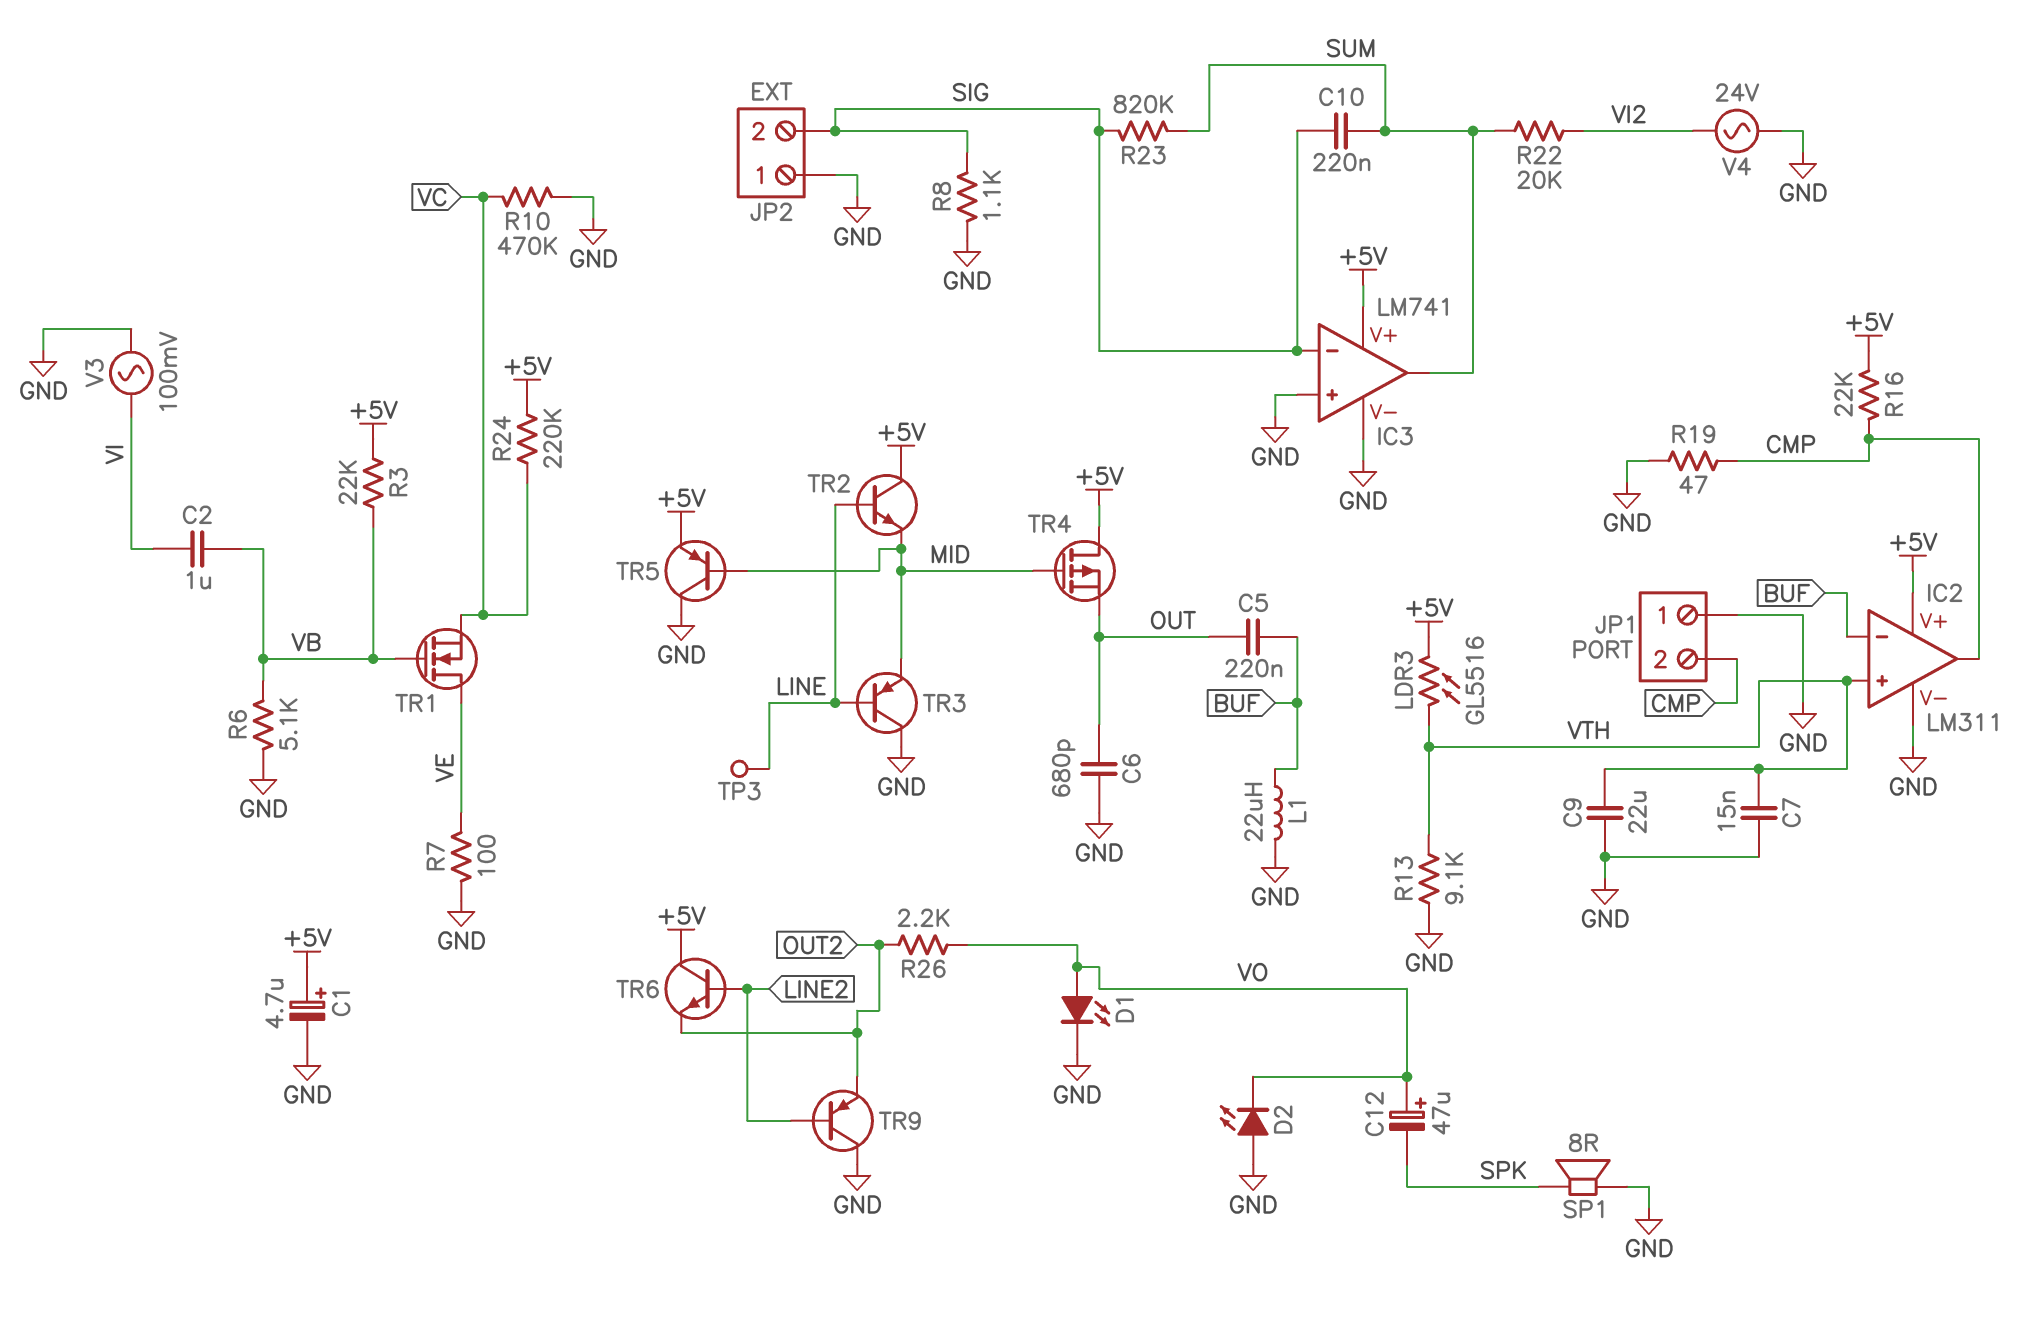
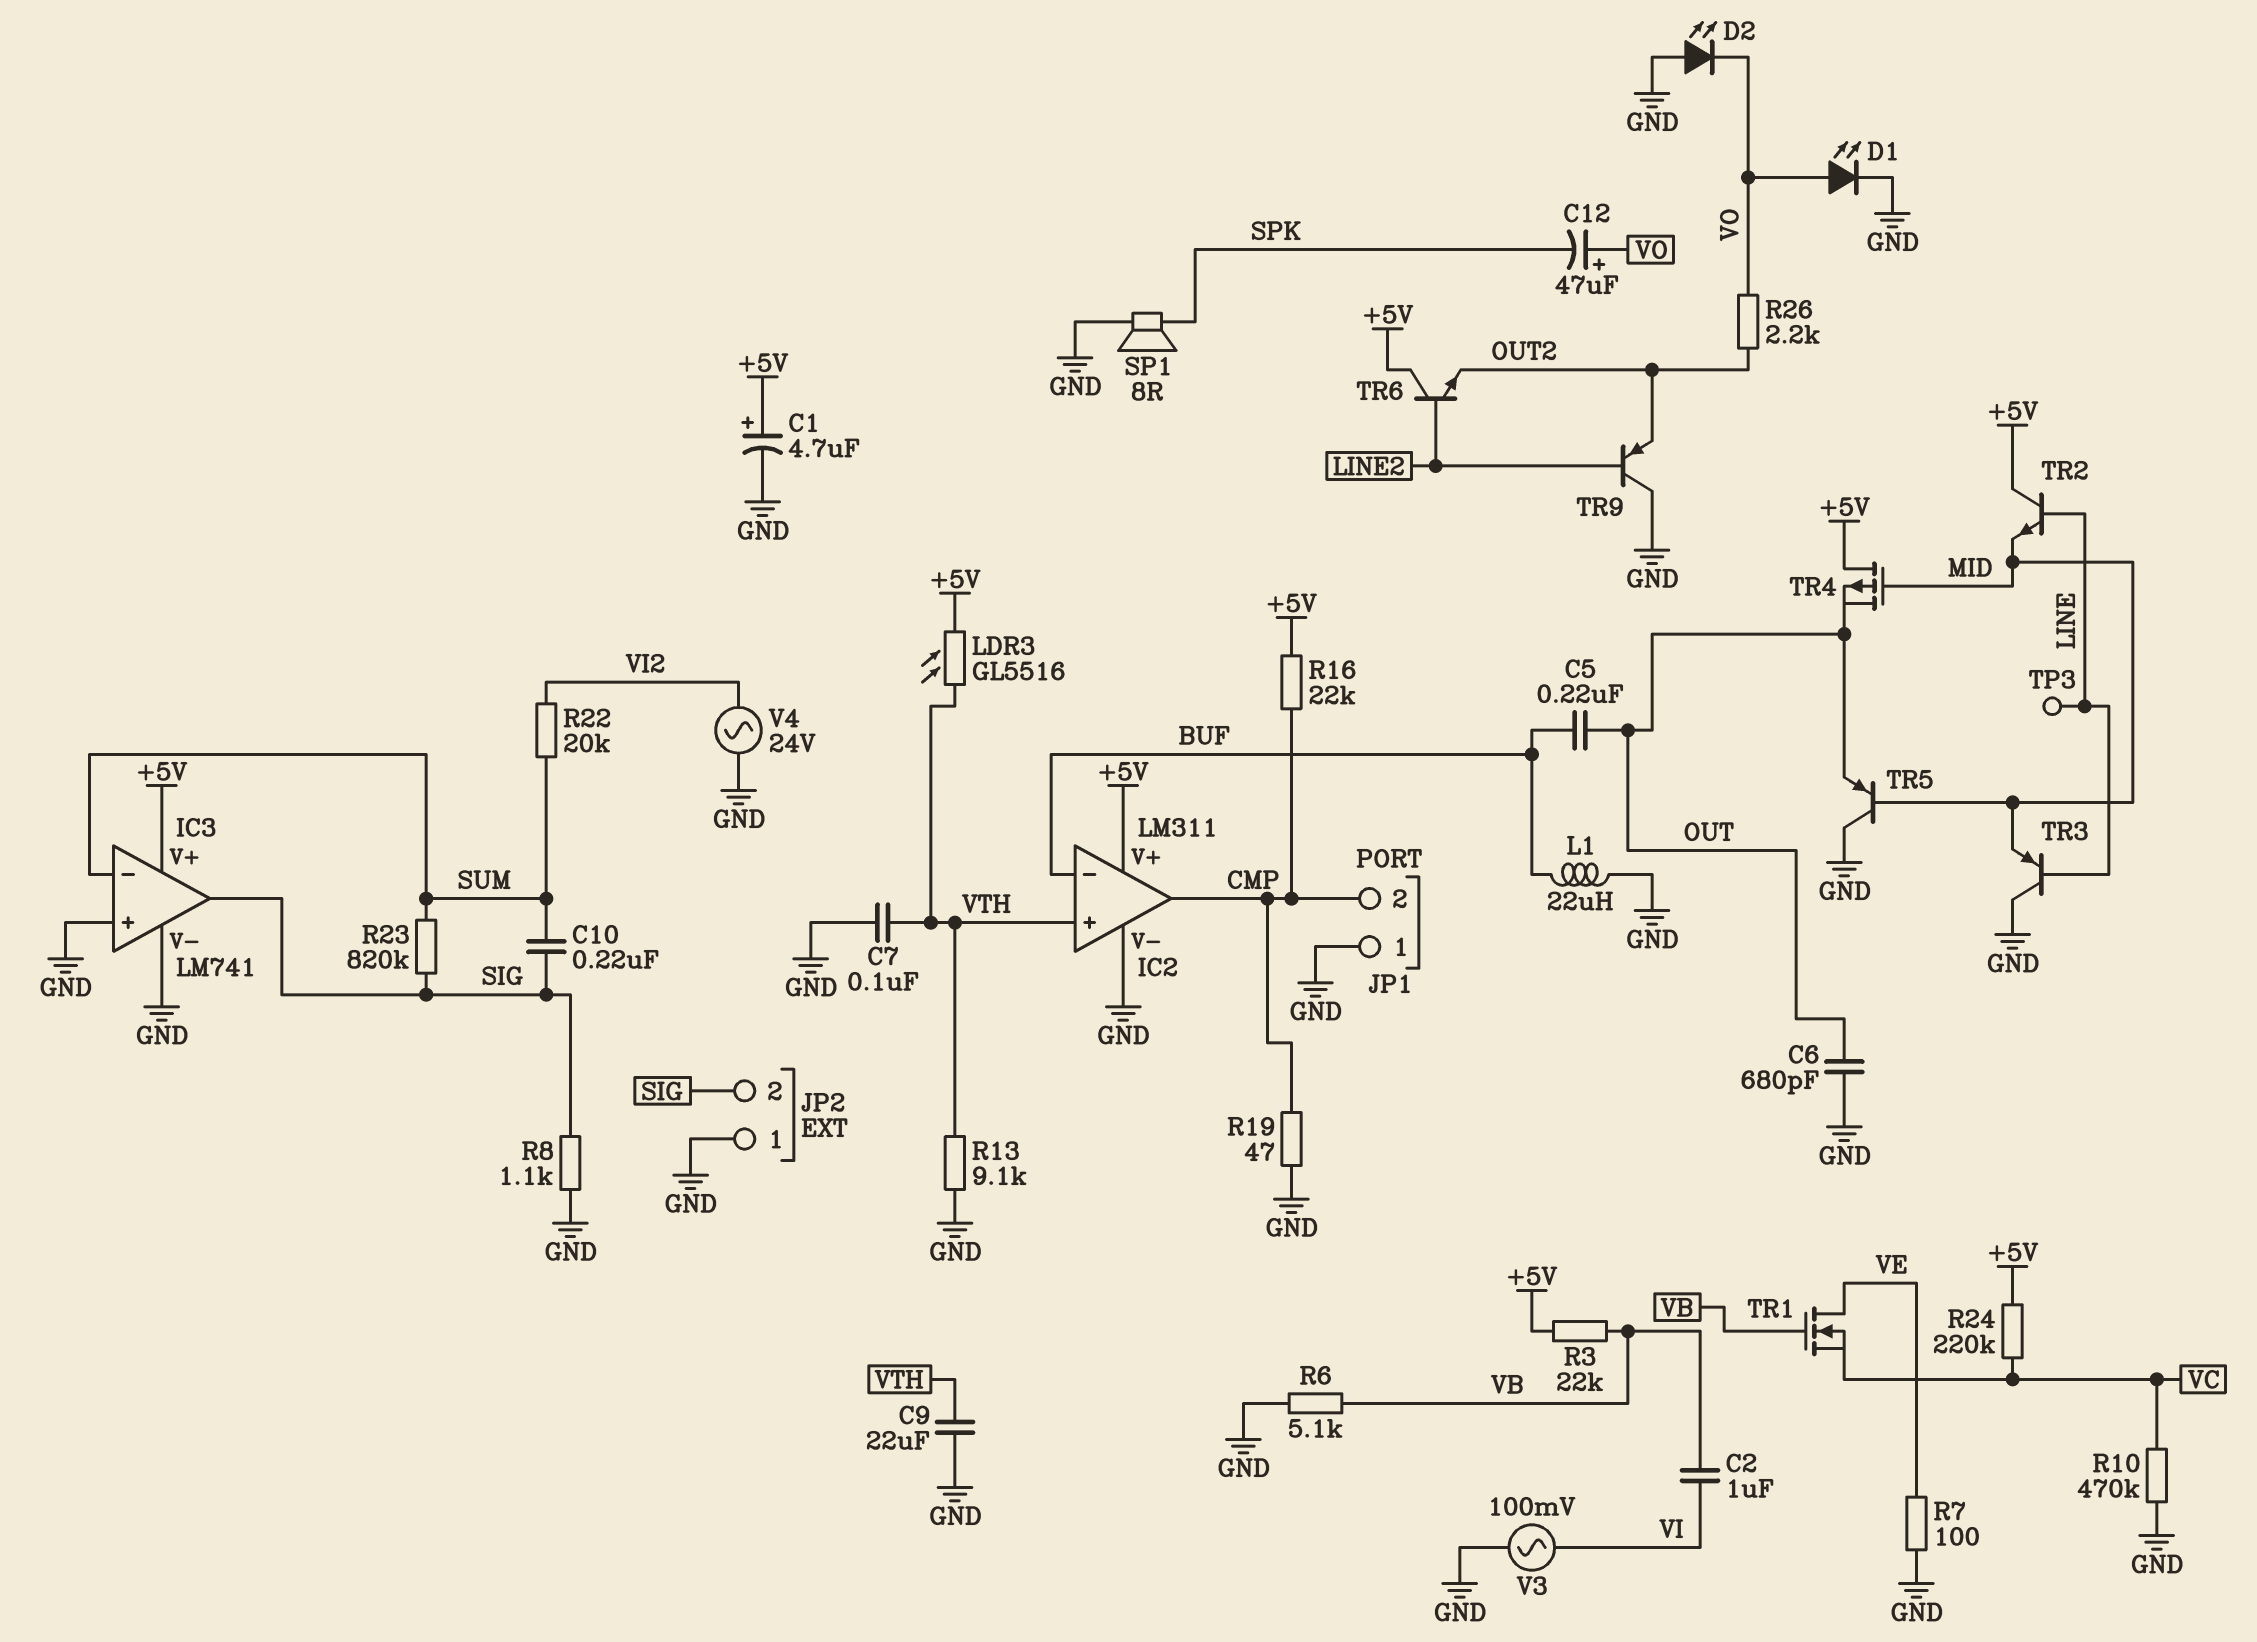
C7: 15nF (GND, VTH) -> 100nF (GND, VTH)
IC3 pin in-: SIG -> SUM
IC3 pin out: SUM -> SIG
TR5: PNP (B MID, C GND, E +5V) -> PNP (B MID, C GND, E OUT)

